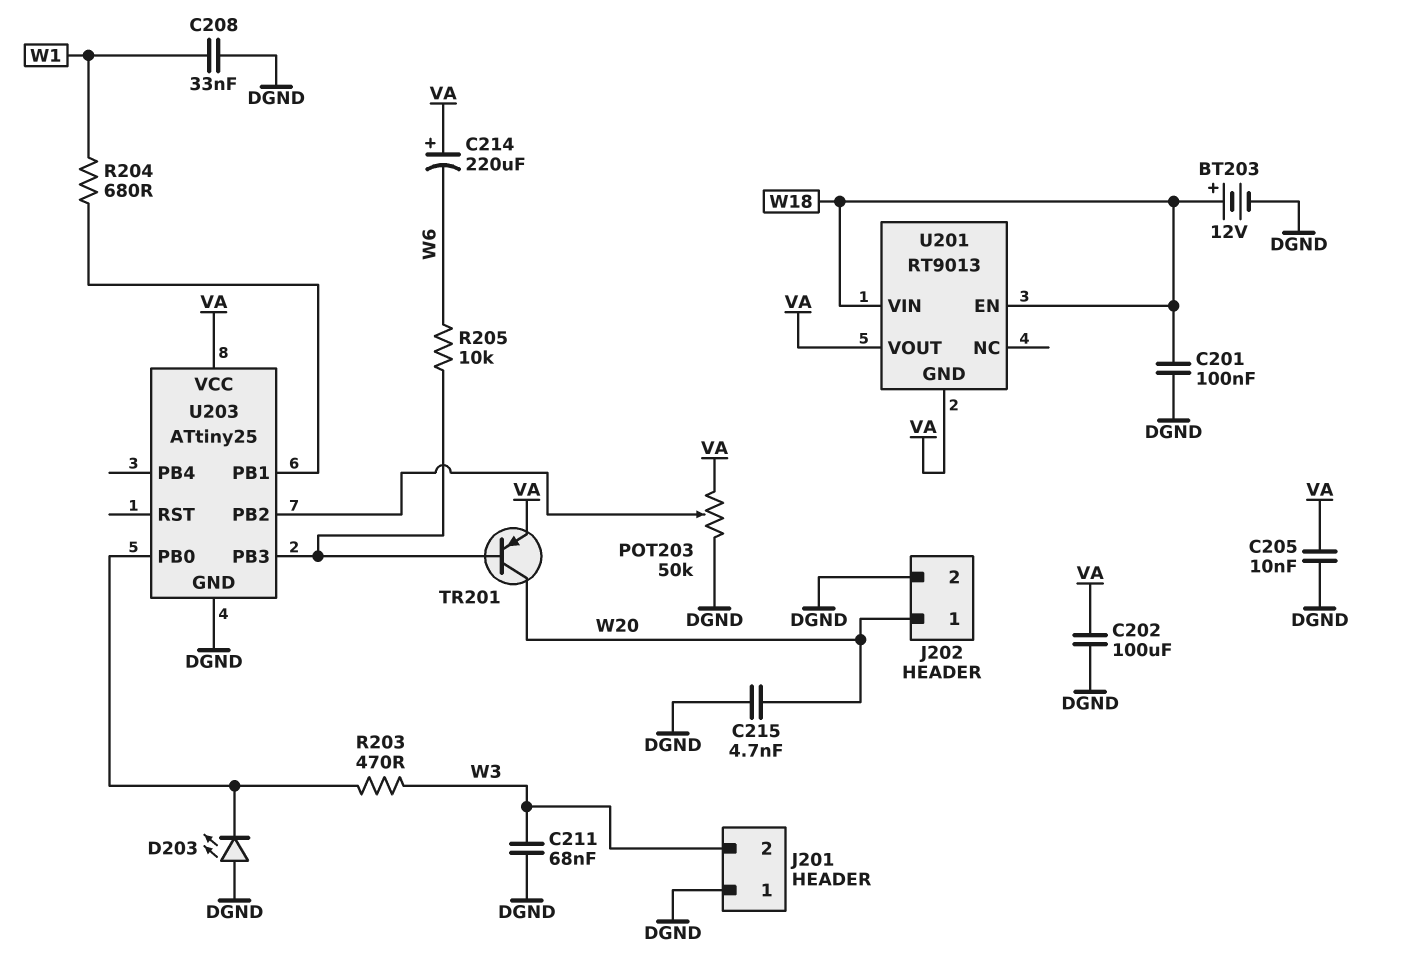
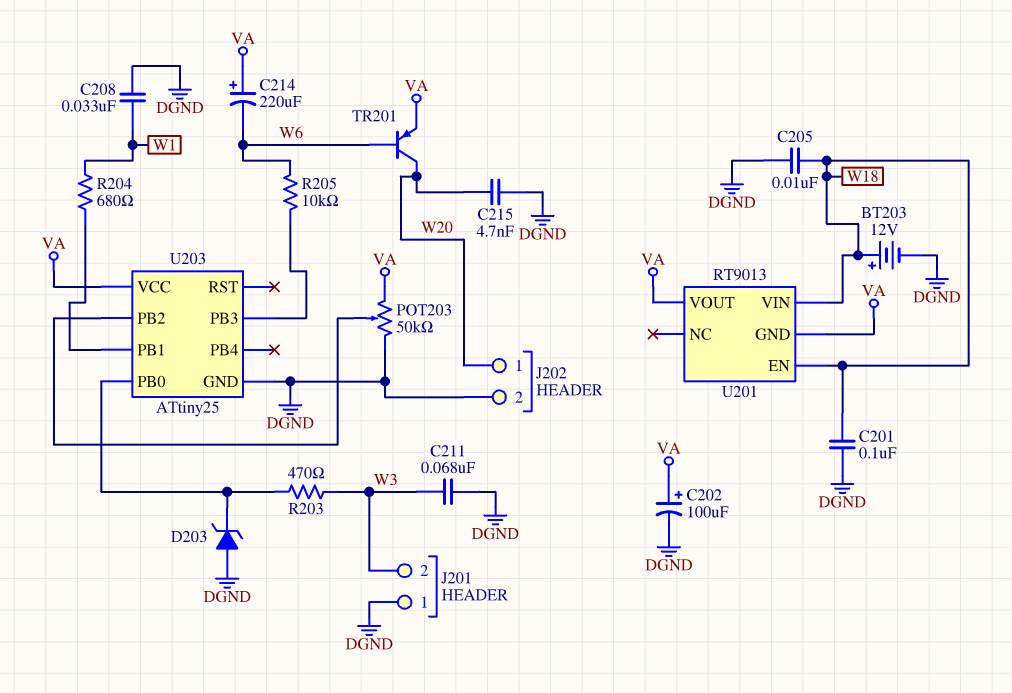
C202: 100uF (DGND, VA) -> 100uF (plus VA, minus DGND)
C205: 10nF (DGND, VA) -> 10nF (DGND, W18)
D203: LED (A DGND, K U203/PB0) -> zener (A DGND, K U203/PB0)
TR201: PNP (B U203/PB3, C W20, E VA) -> PNP (B W6, C W20, E VA)

